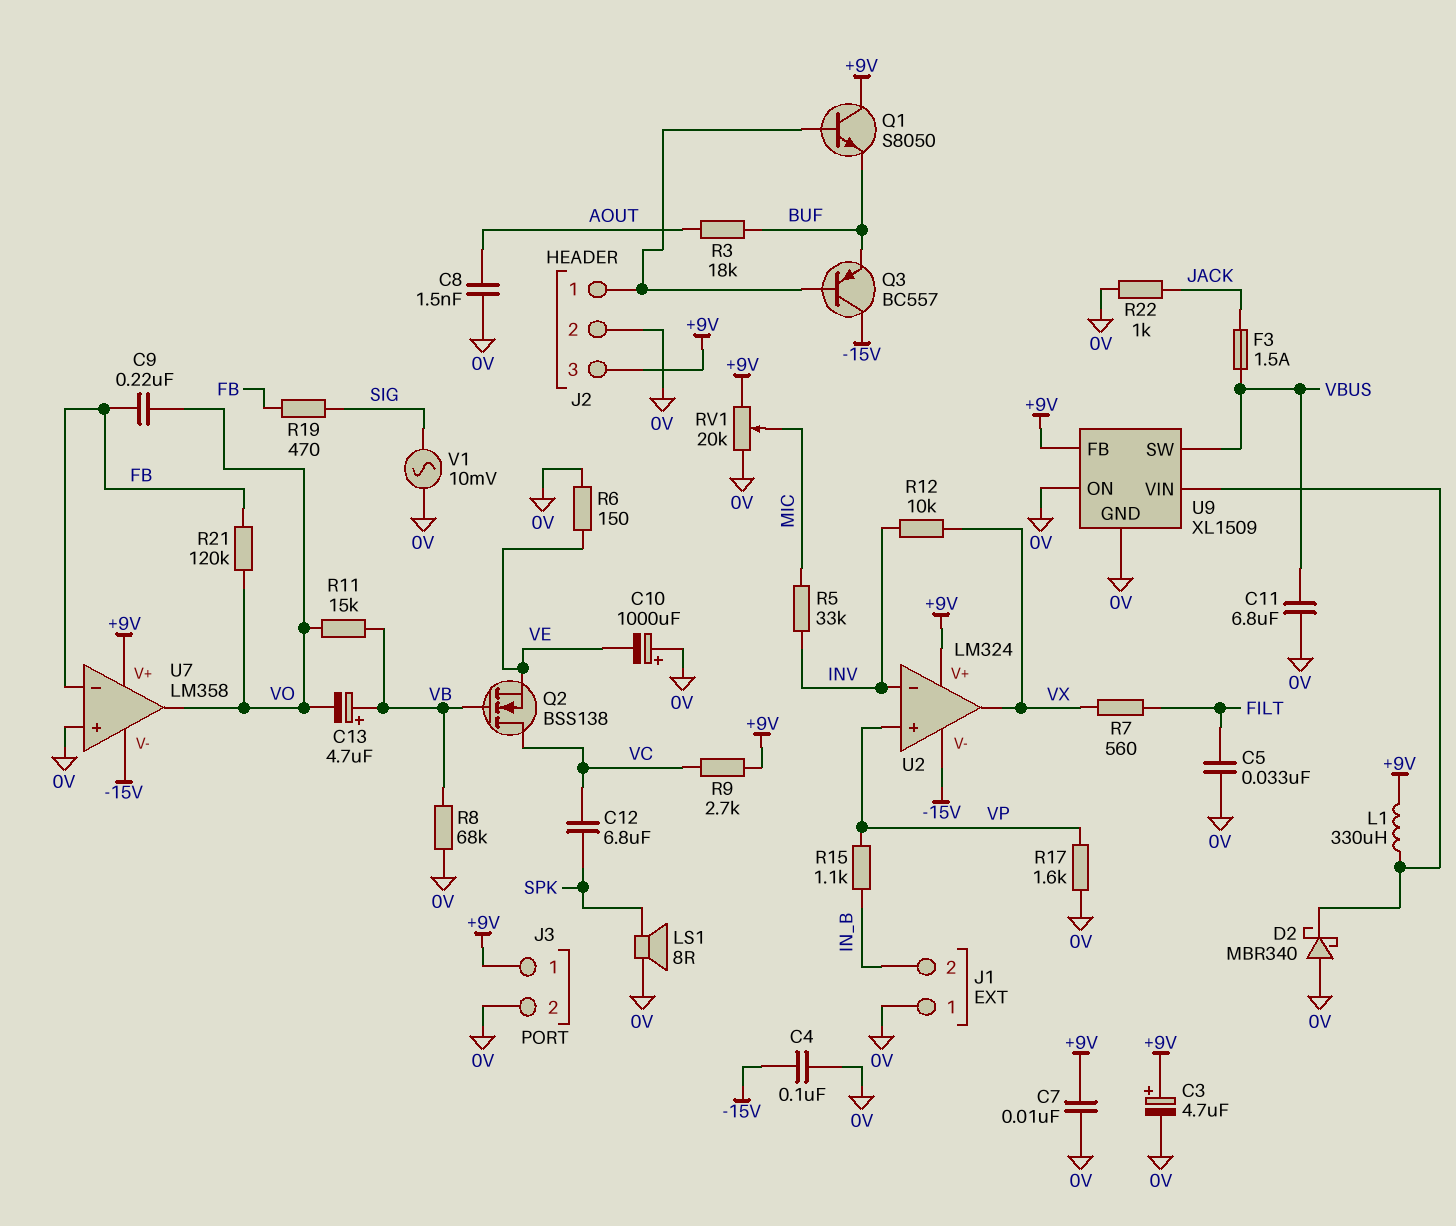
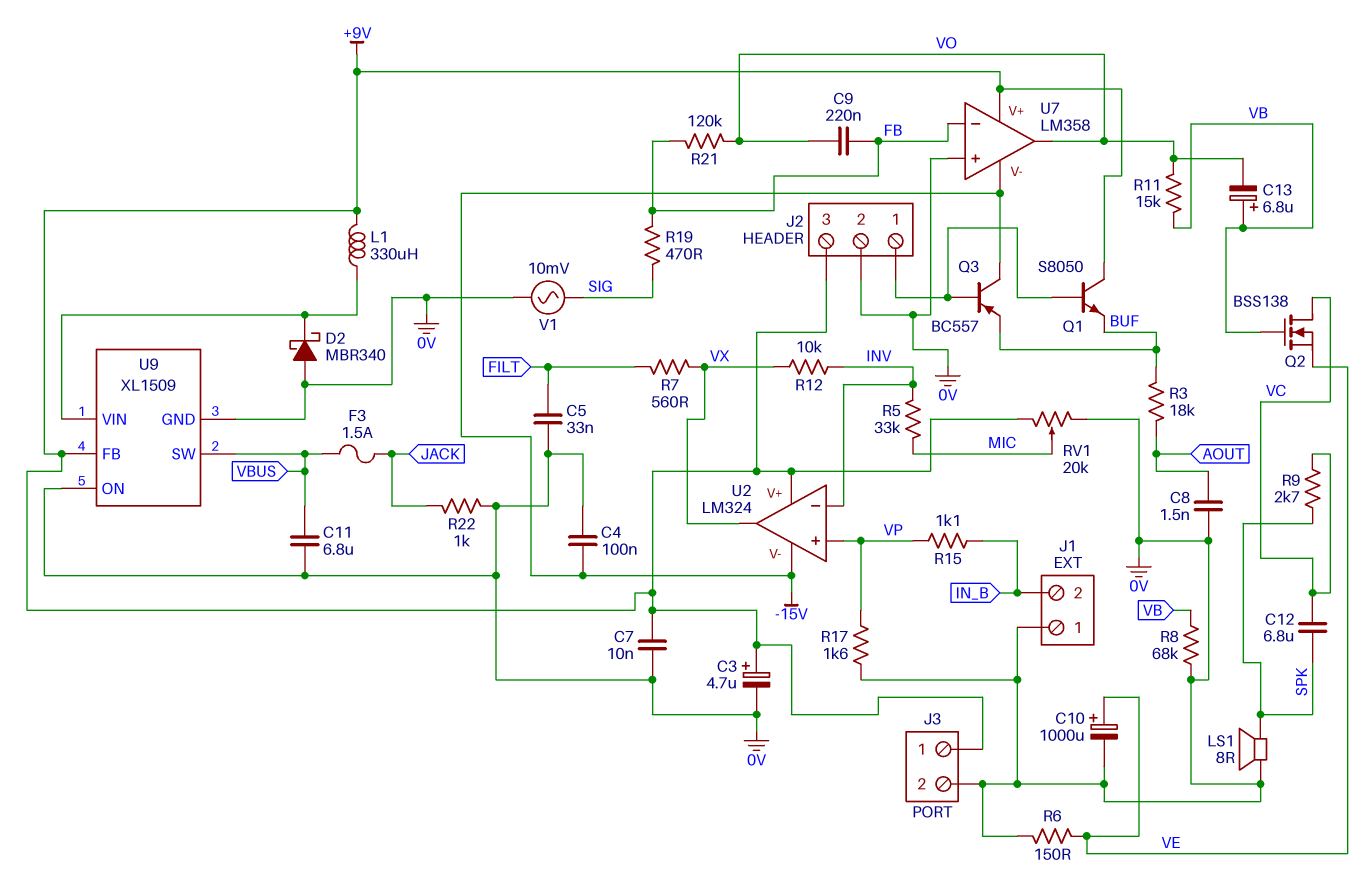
C10: 1000uF (plus 0V, minus VE) -> 1000uF (plus VE, minus 0V)
C13: 4.7uF (plus VB, minus VO) -> 6.8uF (plus VB, minus VO)
R9: 2.7k (+9V, VC) -> 2.7k (SPK, VC)

